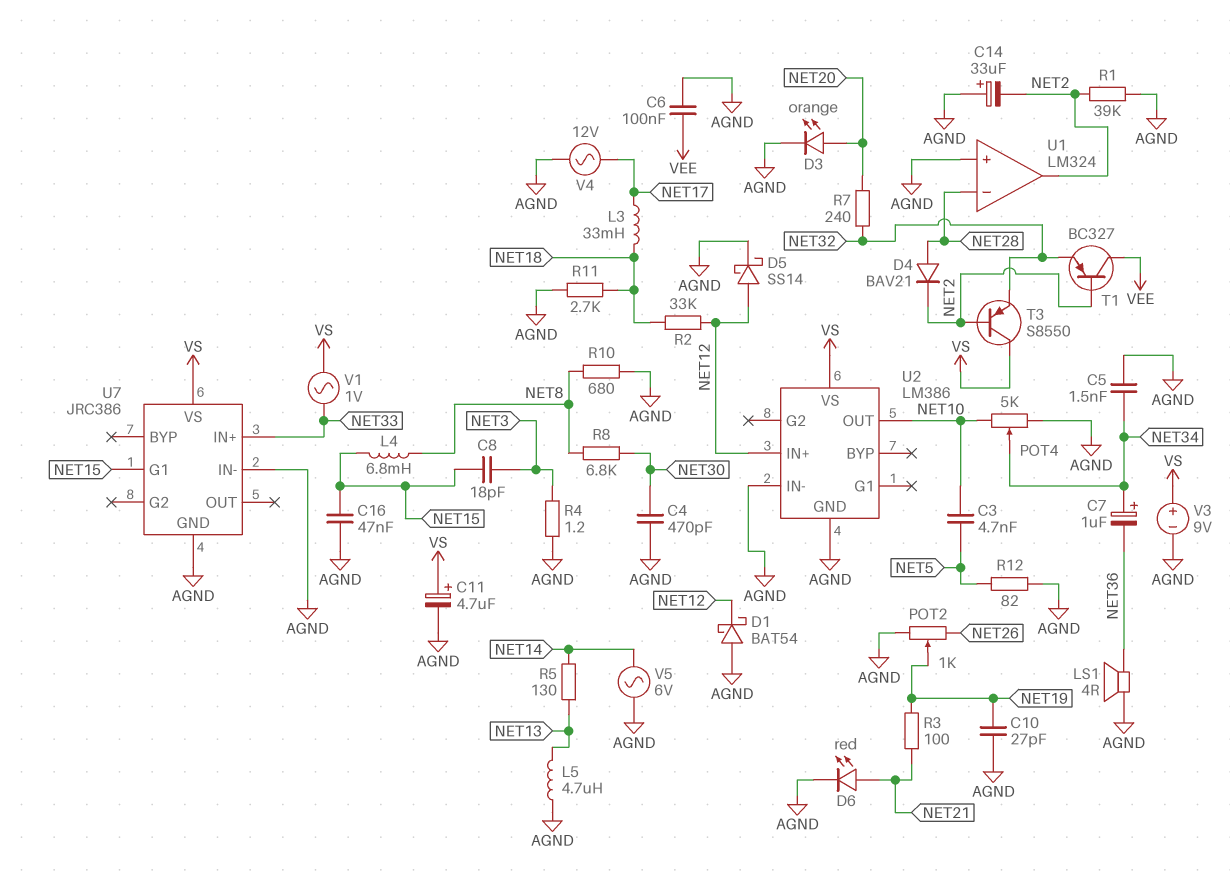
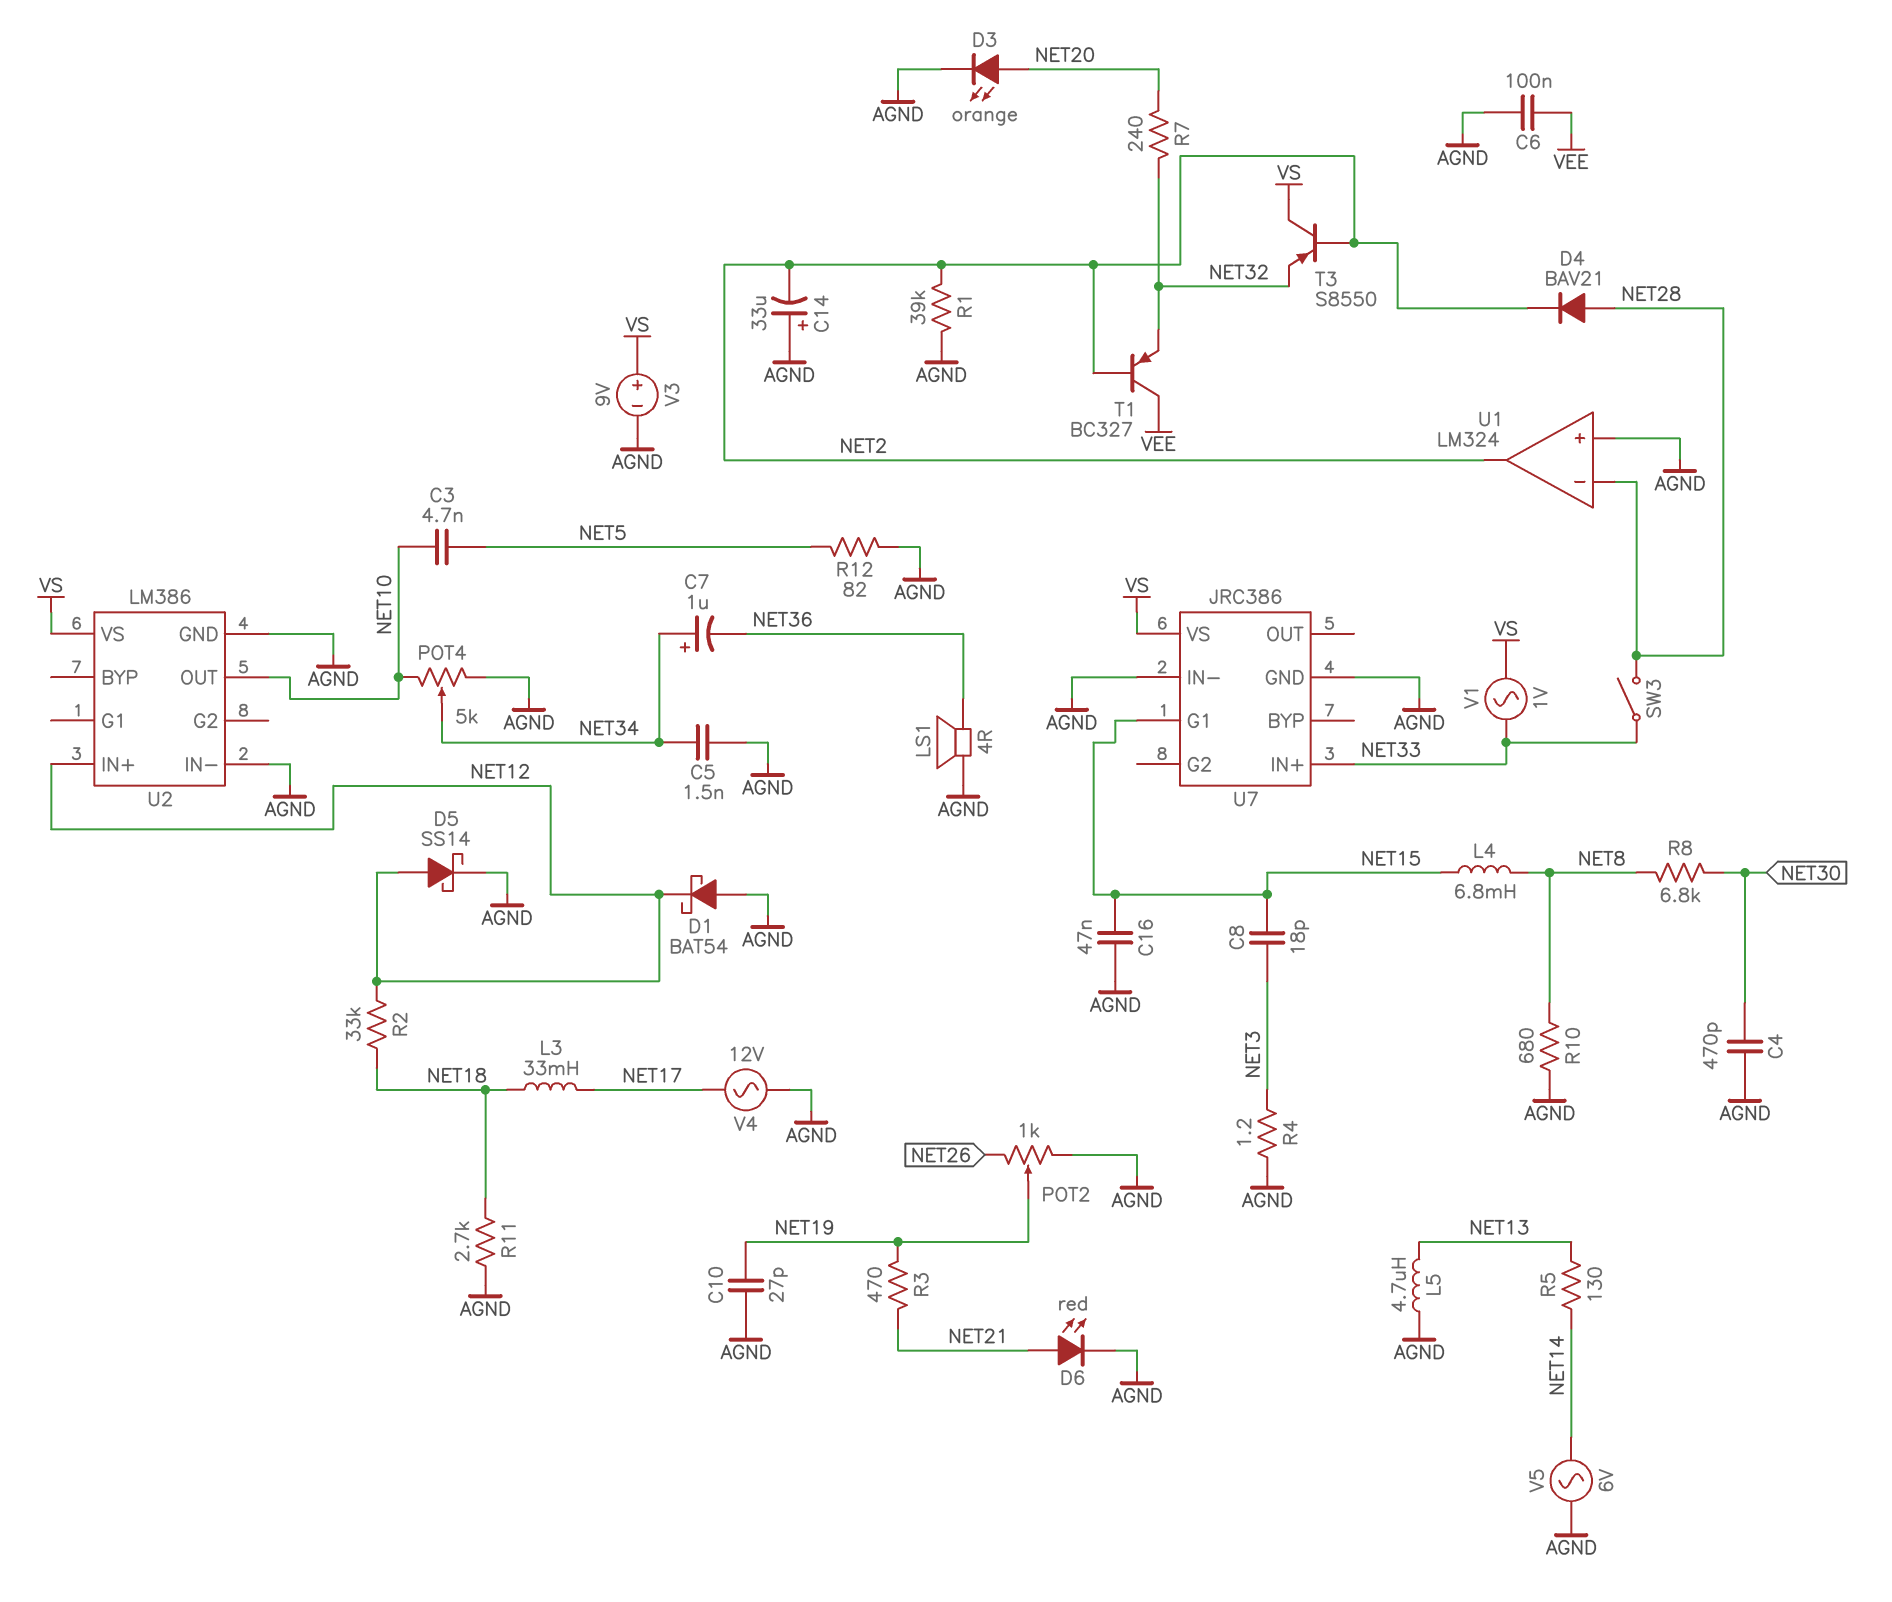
C11: 4.7uF (plus VS, minus AGND) -> none
R3: 100 (NET19, NET21) -> 470 (NET19, NET21)
SW3: none -> switch (NET28, NET33)

